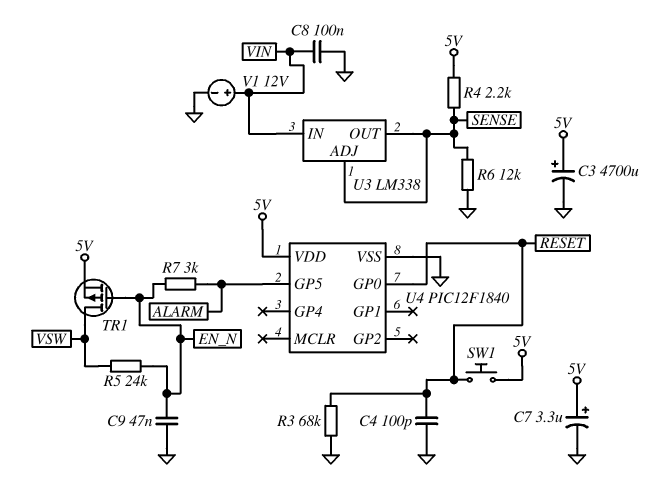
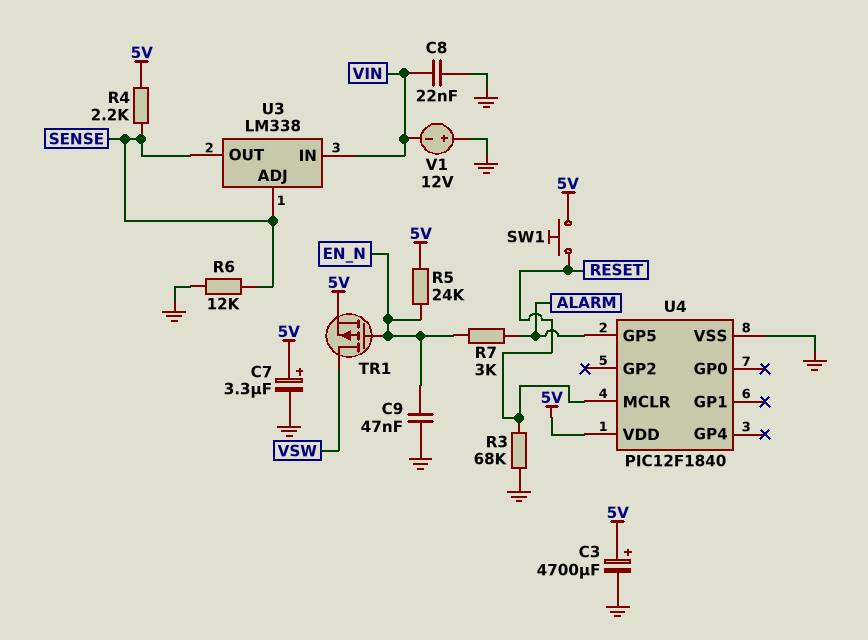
C4: 100pF (GND, RESET) -> none
C8: 100nF (GND, VIN) -> 22nF (GND, VIN)
R5: 24k (EN_N, VSW) -> 24k (5V, EN_N)
U4 pin GP0: RESET -> none
U4 pin MCLR: none -> RESET
V1: 12V (plus VIN, minus GND) -> 12V (plus GND, minus VIN)

